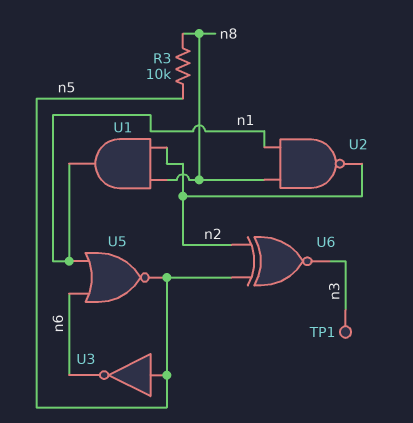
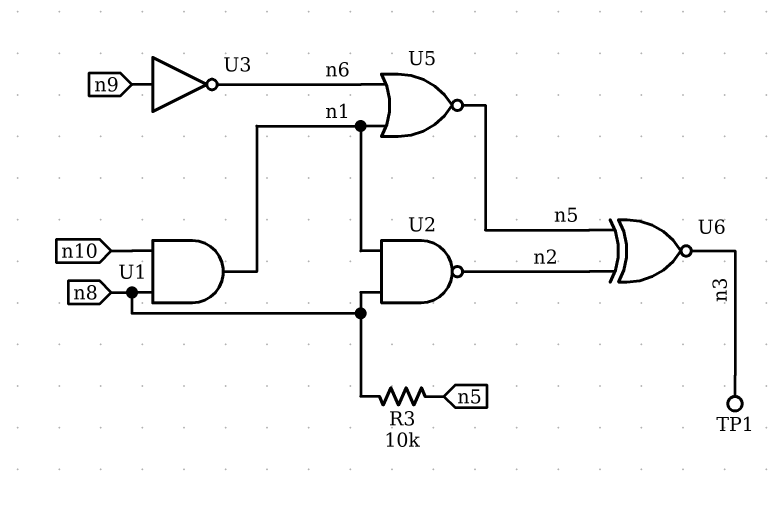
U1: AND (in n2, in n8, out n1) -> AND (in n8, in n10, out n1)
U3: NOT (in n5, out n6) -> NOT (in n9, out n6)

